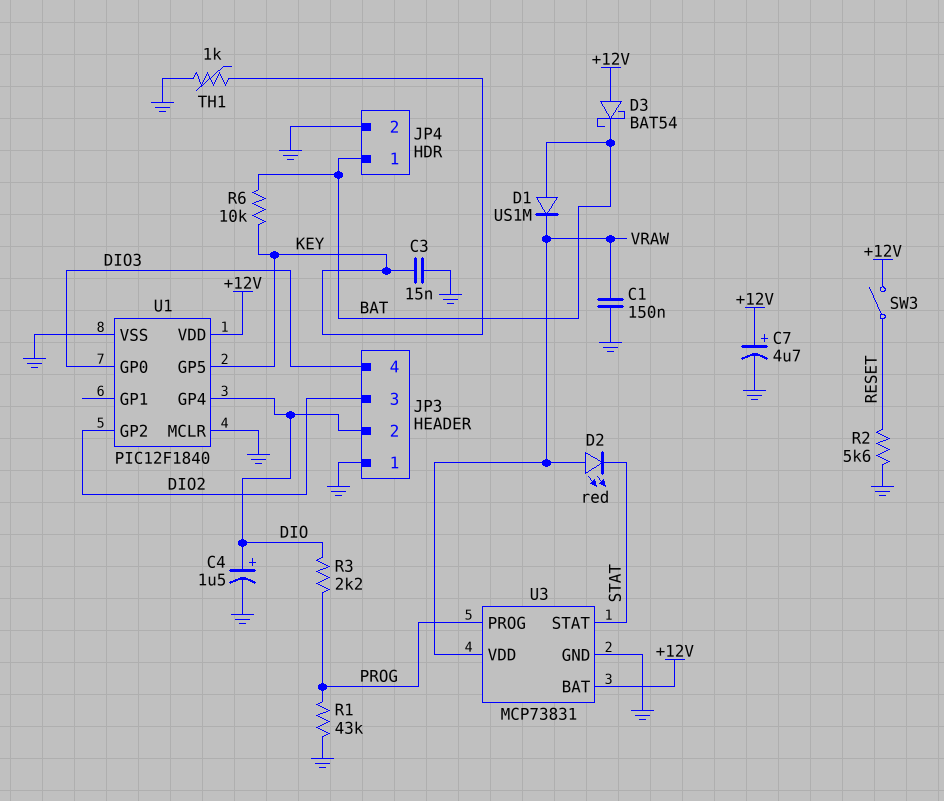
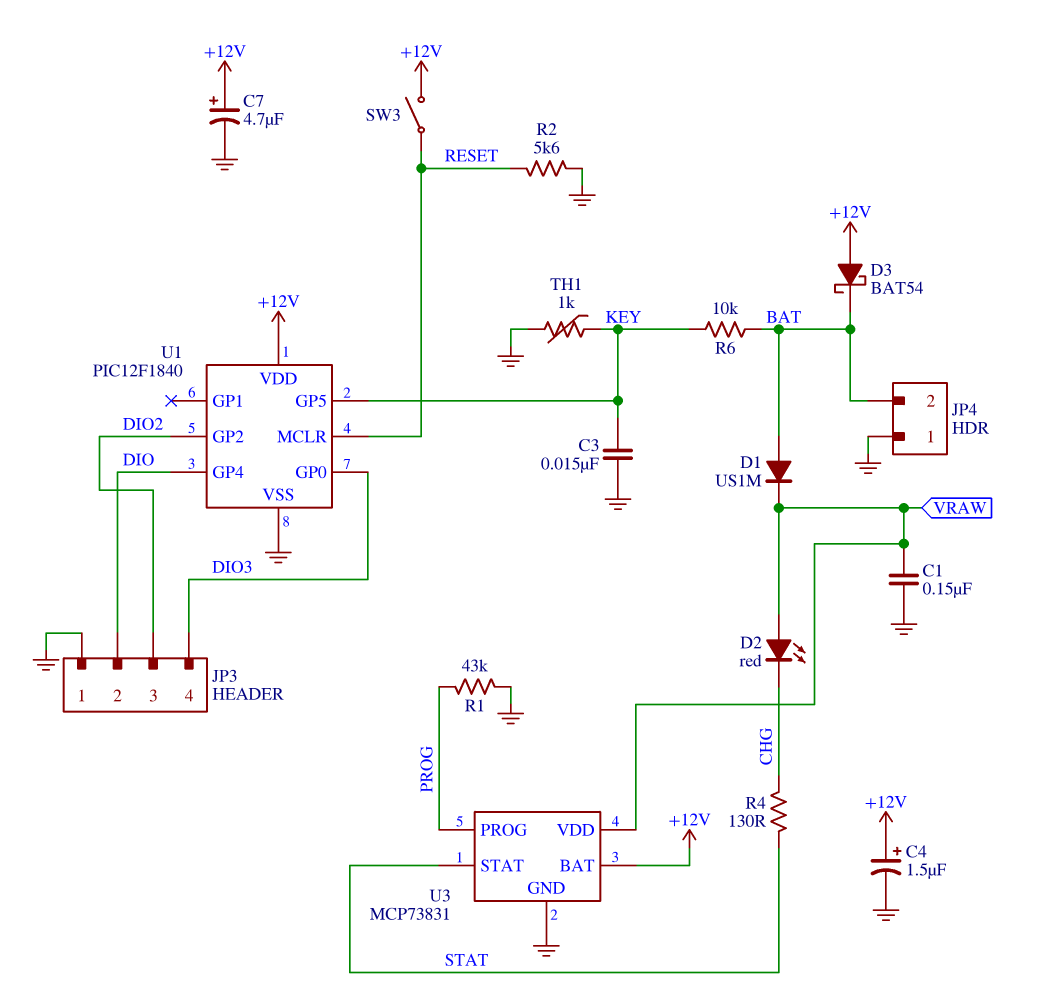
C4: 1.5uF (plus DIO, minus GND) -> 1.5uF (plus +12V, minus GND)
D2: LED red (A VRAW, K STAT) -> LED red (A VRAW, K CHG)
JP4 pin 1: BAT -> GND
JP4 pin 2: GND -> BAT
R3: 2.2k (DIO, PROG) -> none
R4: none -> 130 (CHG, STAT)
U1 pin MCLR: GND -> RESET

